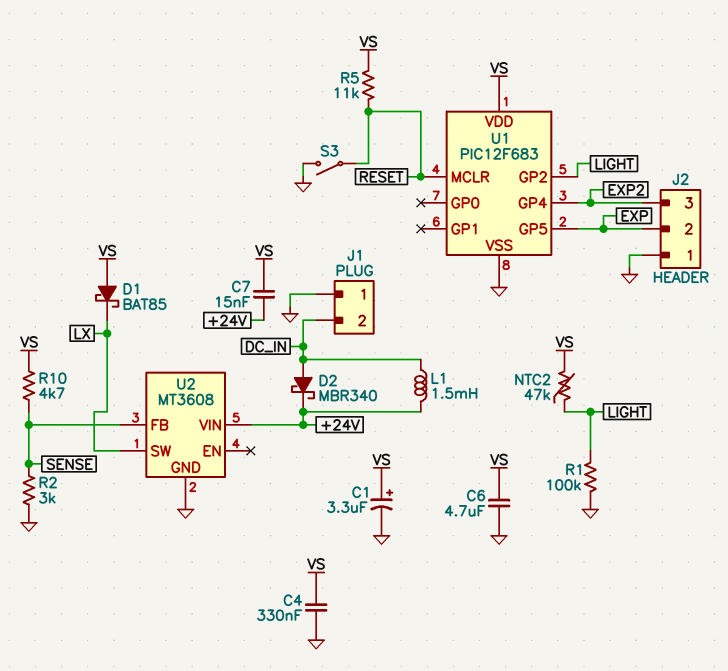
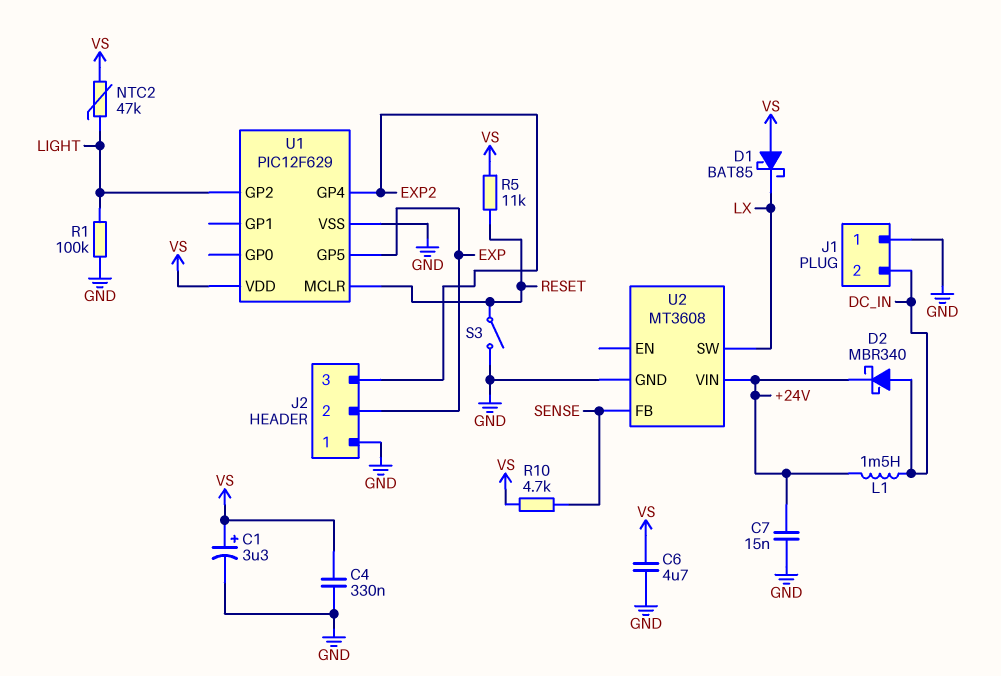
C7: 15nF (+24V, VS) -> 15nF (+24V, GND)
R2: 3k (GND, SENSE) -> none
U1: PIC12F683 -> PIC12F629

